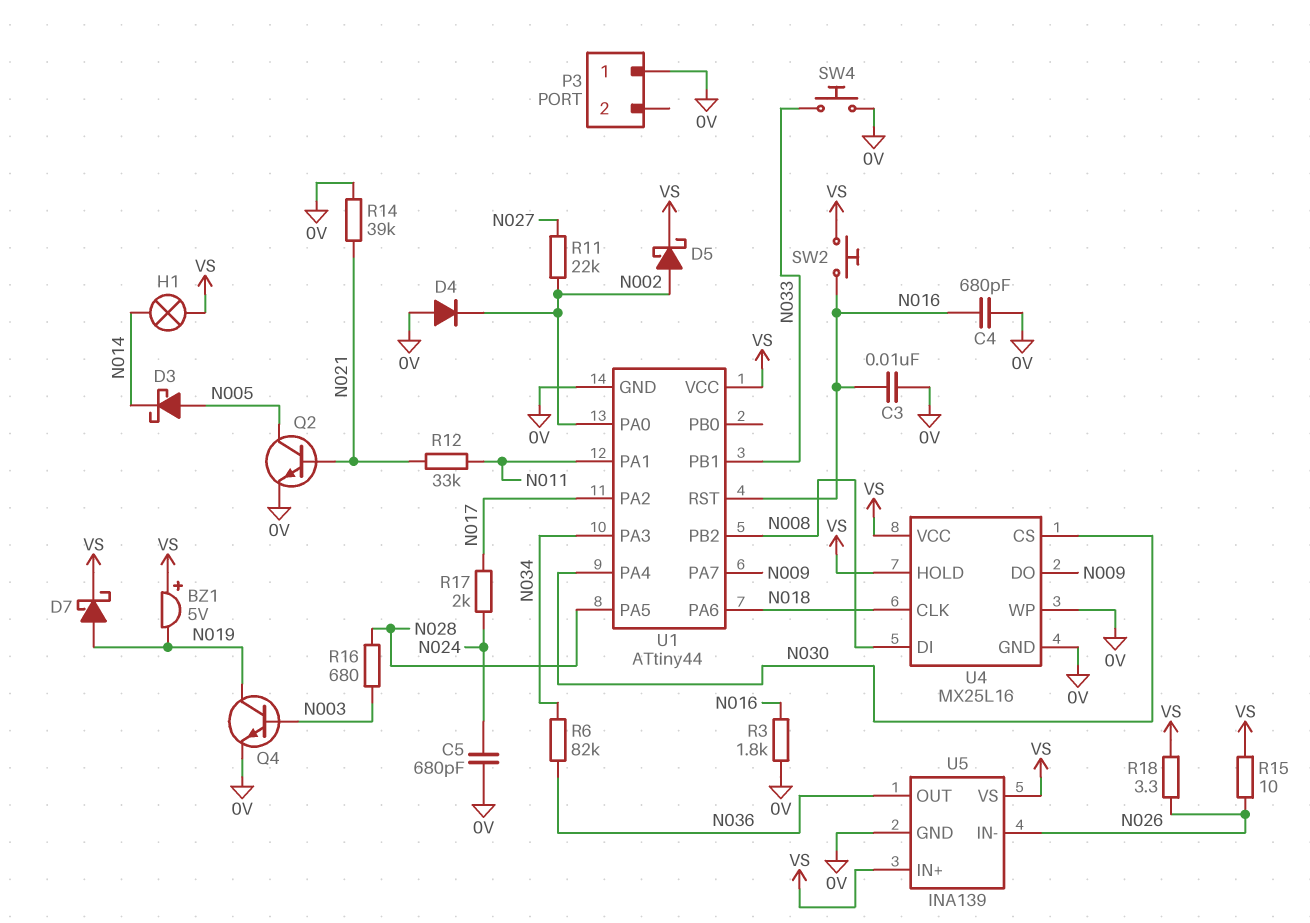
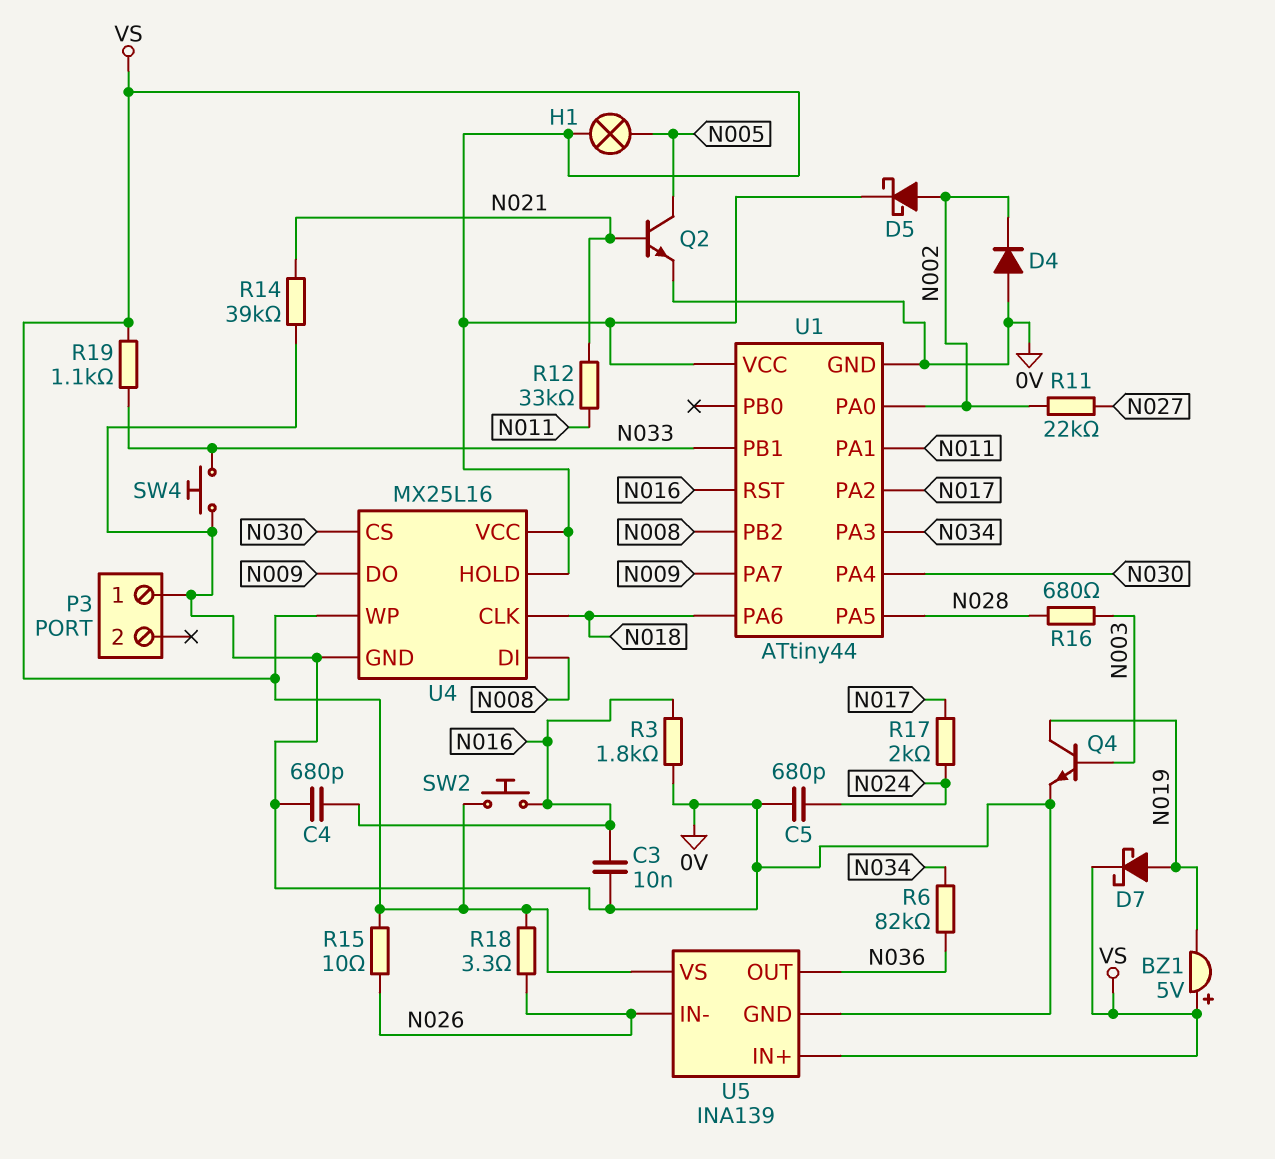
D3: schottky (A N005, K N014) -> none
H1: lamp (N014, VS) -> lamp (N005, VS)
R19: none -> 1.1k (N033, VS)
U4 pin WP: 0V -> VS

